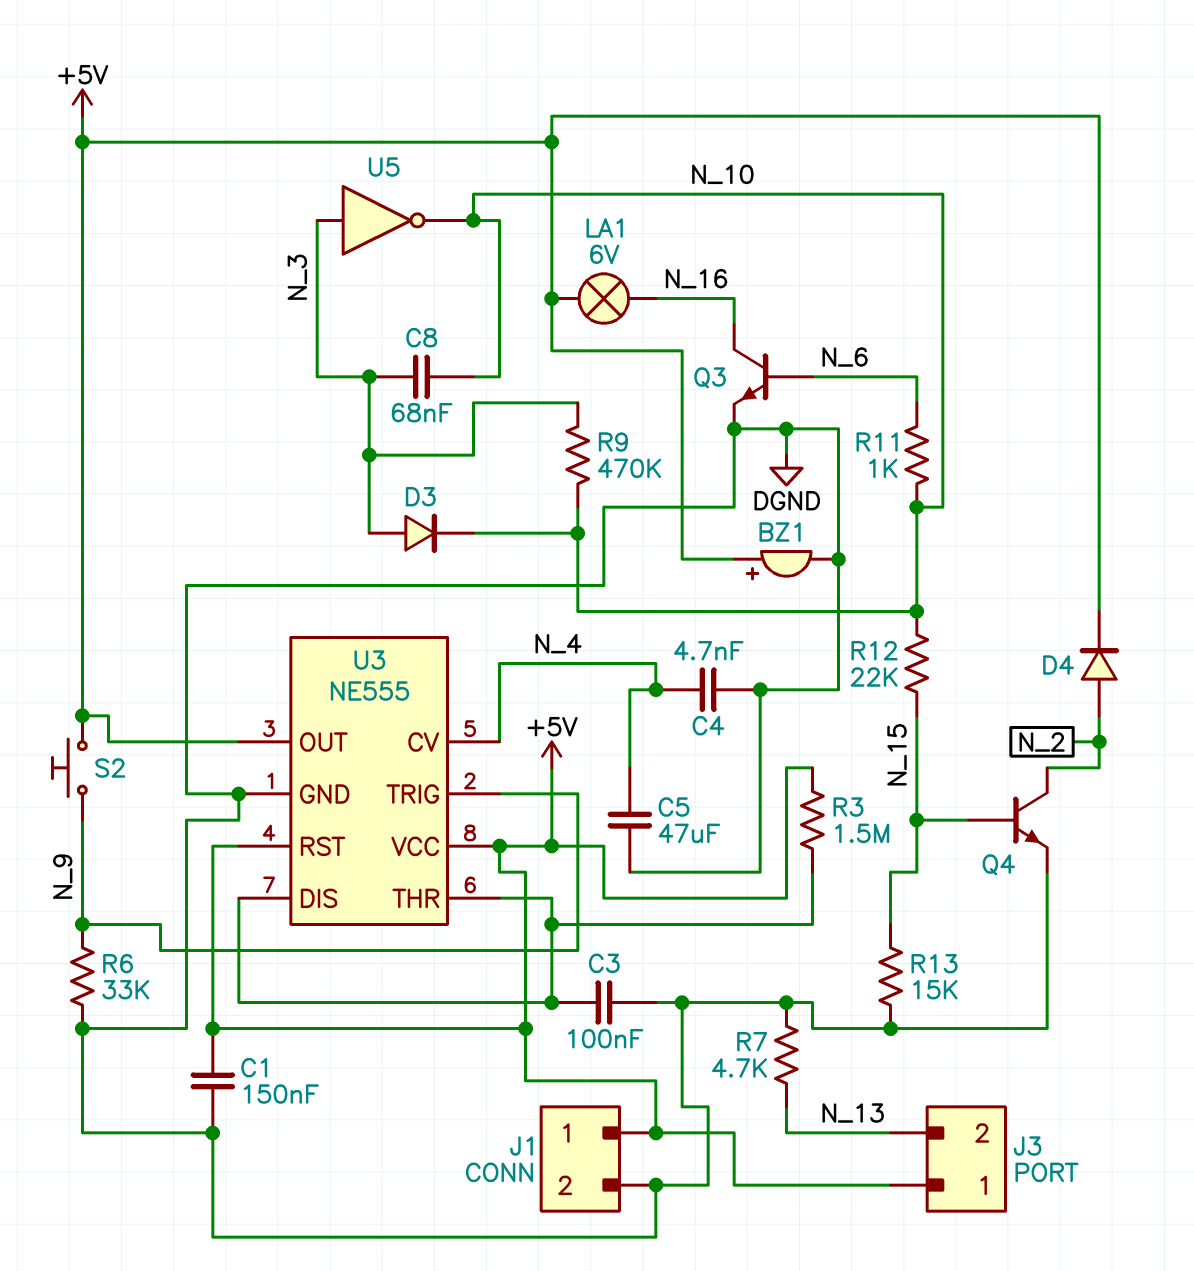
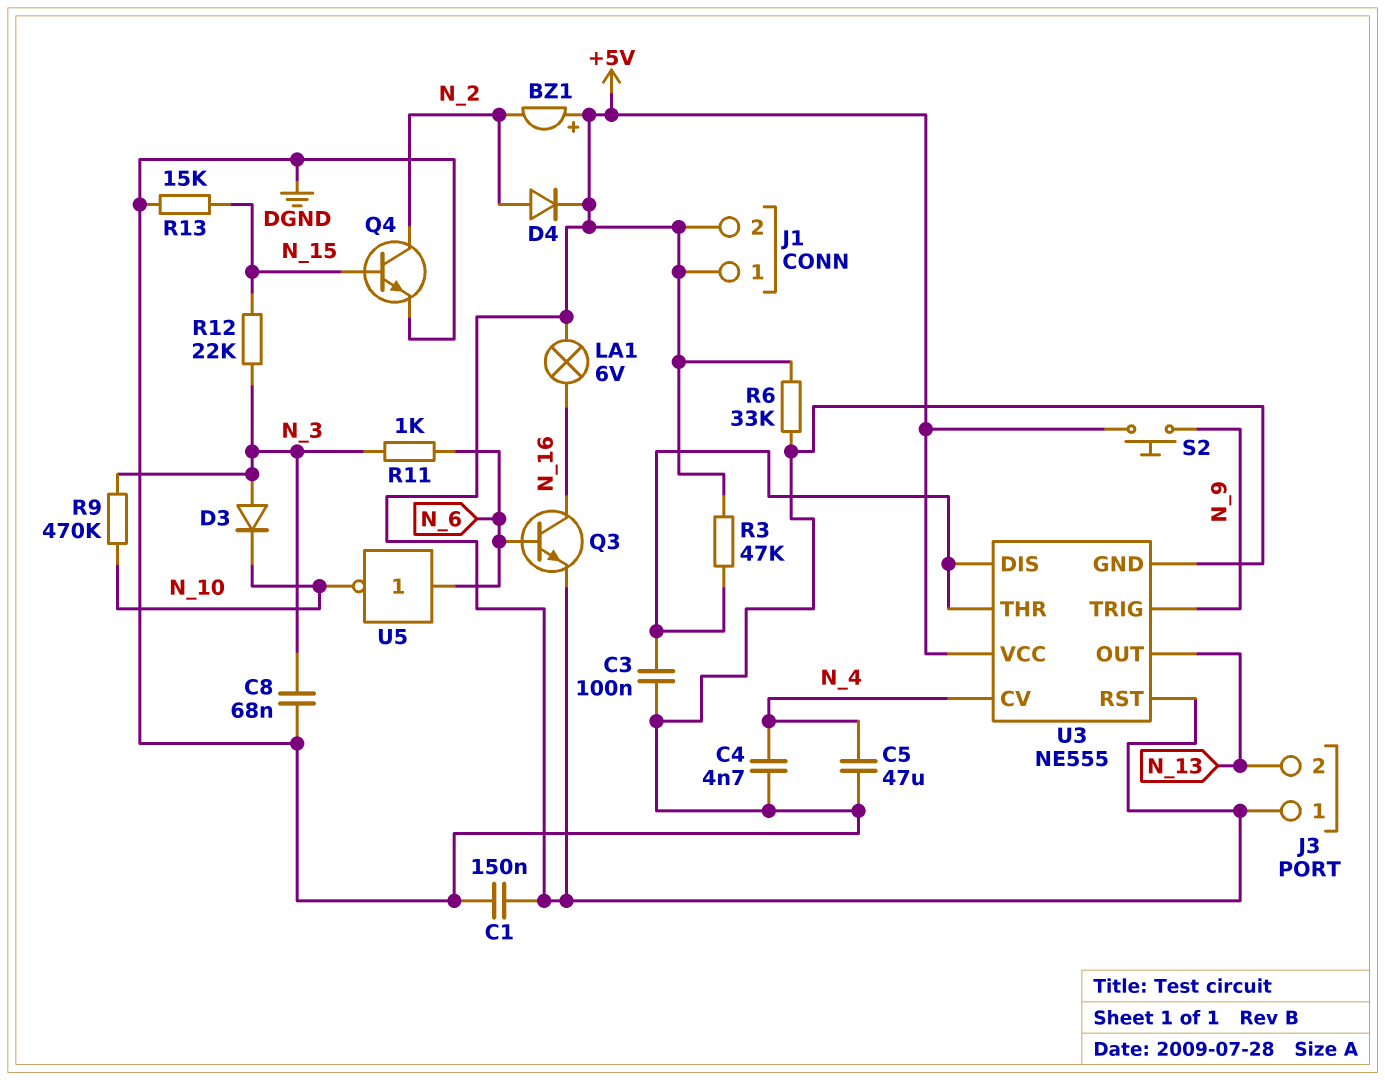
BZ1: buzzer (plus +5V, minus DGND) -> buzzer (plus +5V, minus N_2)
C8: 68nF (N_3, N_10) -> 68nF (DGND, N_3)
J1 pin 2: DGND -> +5V
Q3: NPN (B N_6, C N_16, E DGND) -> NPN (B N_6, C N_16, E +5V)
R3: 1.5M (+5V, U3/DIS) -> 47k (+5V, U3/DIS)
R6: 33k (DGND, N_9) -> 33k (+5V, DGND)
R7: 4.7k (DGND, N_13) -> none
R11: 1k (N_6, N_10) -> 1k (N_3, N_6)
R12: 22k (N_10, N_15) -> 22k (N_3, N_15)
U3 pin OUT: +5V -> N_13
U5: NOT (in N_3, out N_10) -> NOT (in N_6, out N_10)

